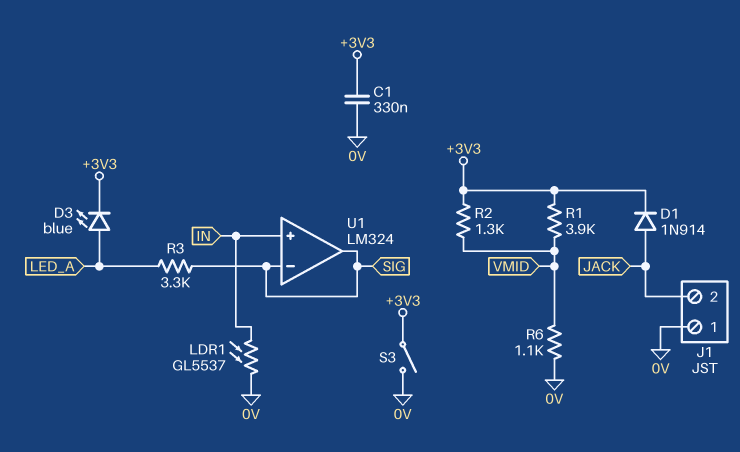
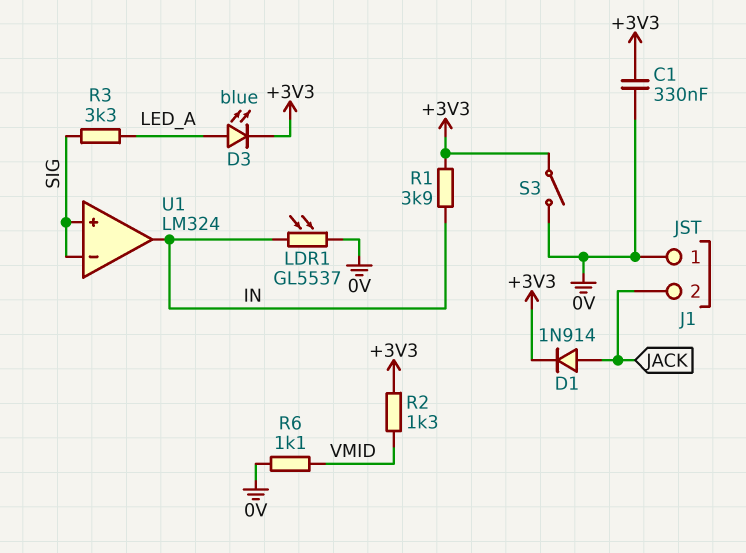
R1: 3.9k (+3V3, VMID) -> 3.9k (+3V3, IN)
U1 pin in+: IN -> SIG
U1 pin out: SIG -> IN

